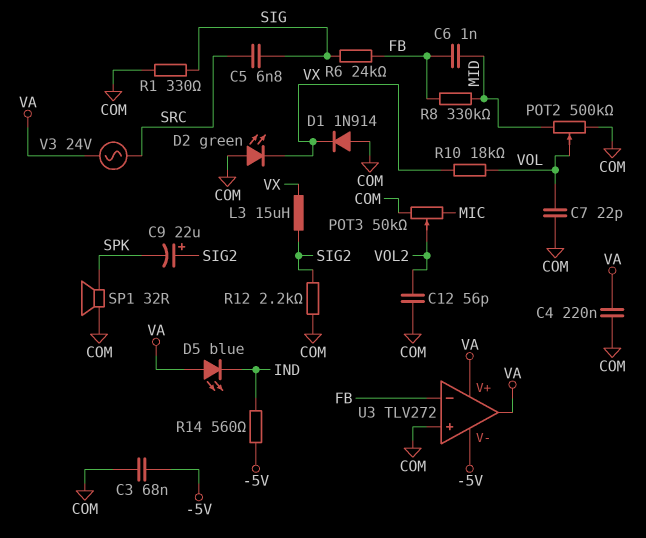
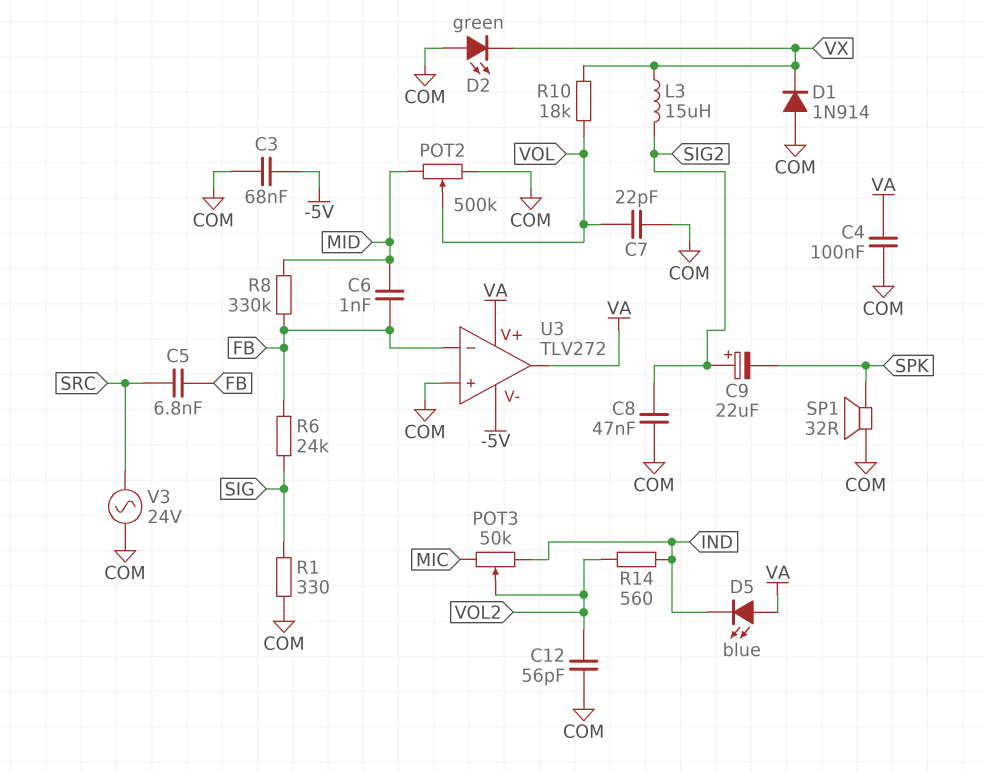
C4: 220nF (COM, VA) -> 100nF (COM, VA)
C5: 6.8nF (SIG, SRC) -> 6.8nF (FB, SRC)
C8: none -> 47nF (COM, SIG2)
POT3: 50k (COM, MIC, wiper VOL2) -> 50k (IND, MIC, wiper VOL2)
R12: 2.2k (COM, SIG2) -> none
R14: 560 (-5V, IND) -> 560 (IND, VOL2)
V3: AC 24V (SRC, VA) -> AC 24V (COM, SRC)

